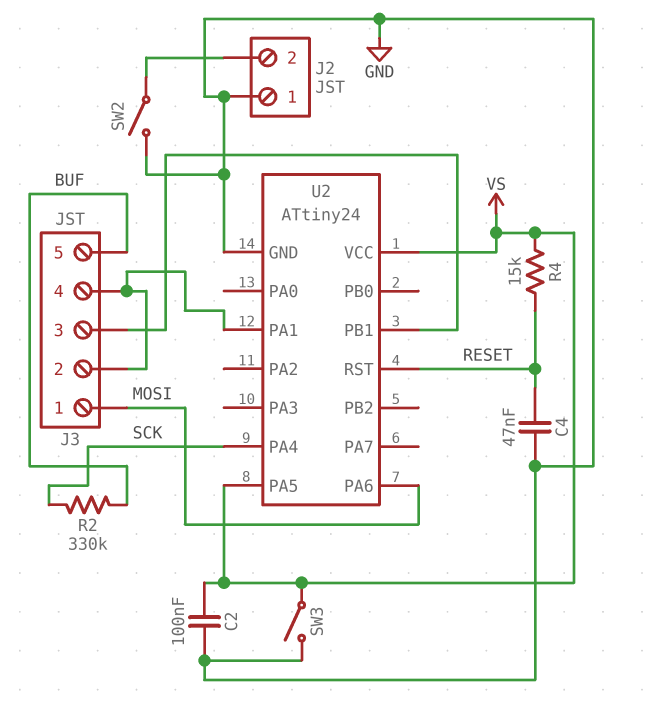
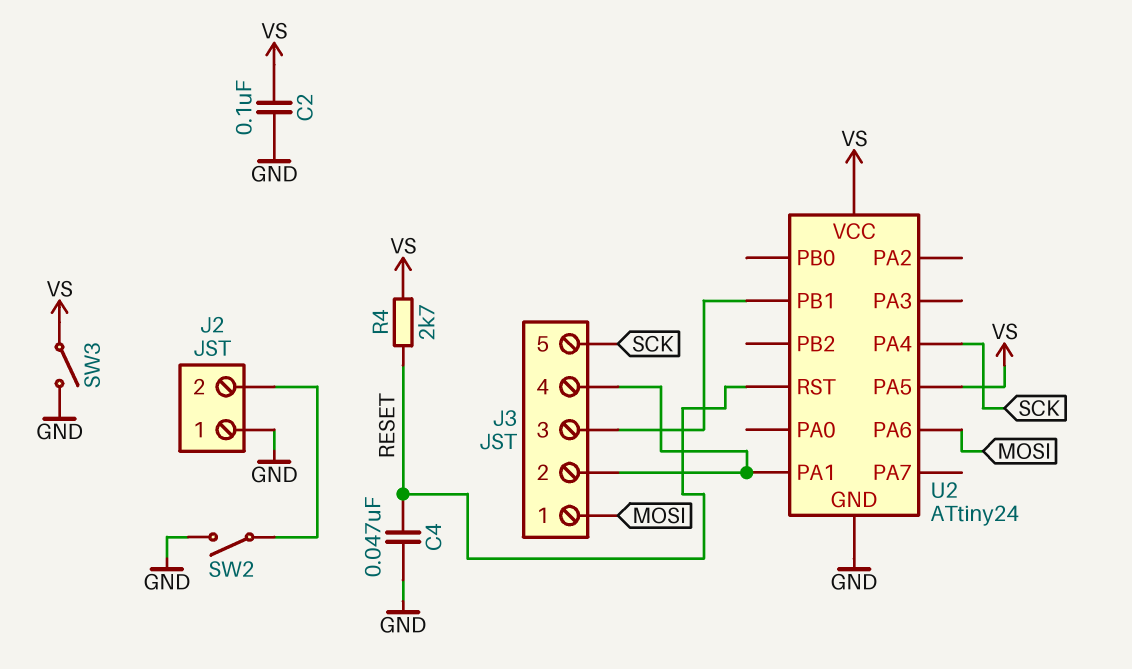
J3 pin 5: BUF -> SCK
R2: 330k (BUF, SCK) -> none
R4: 15k (RESET, VS) -> 2.7k (RESET, VS)

